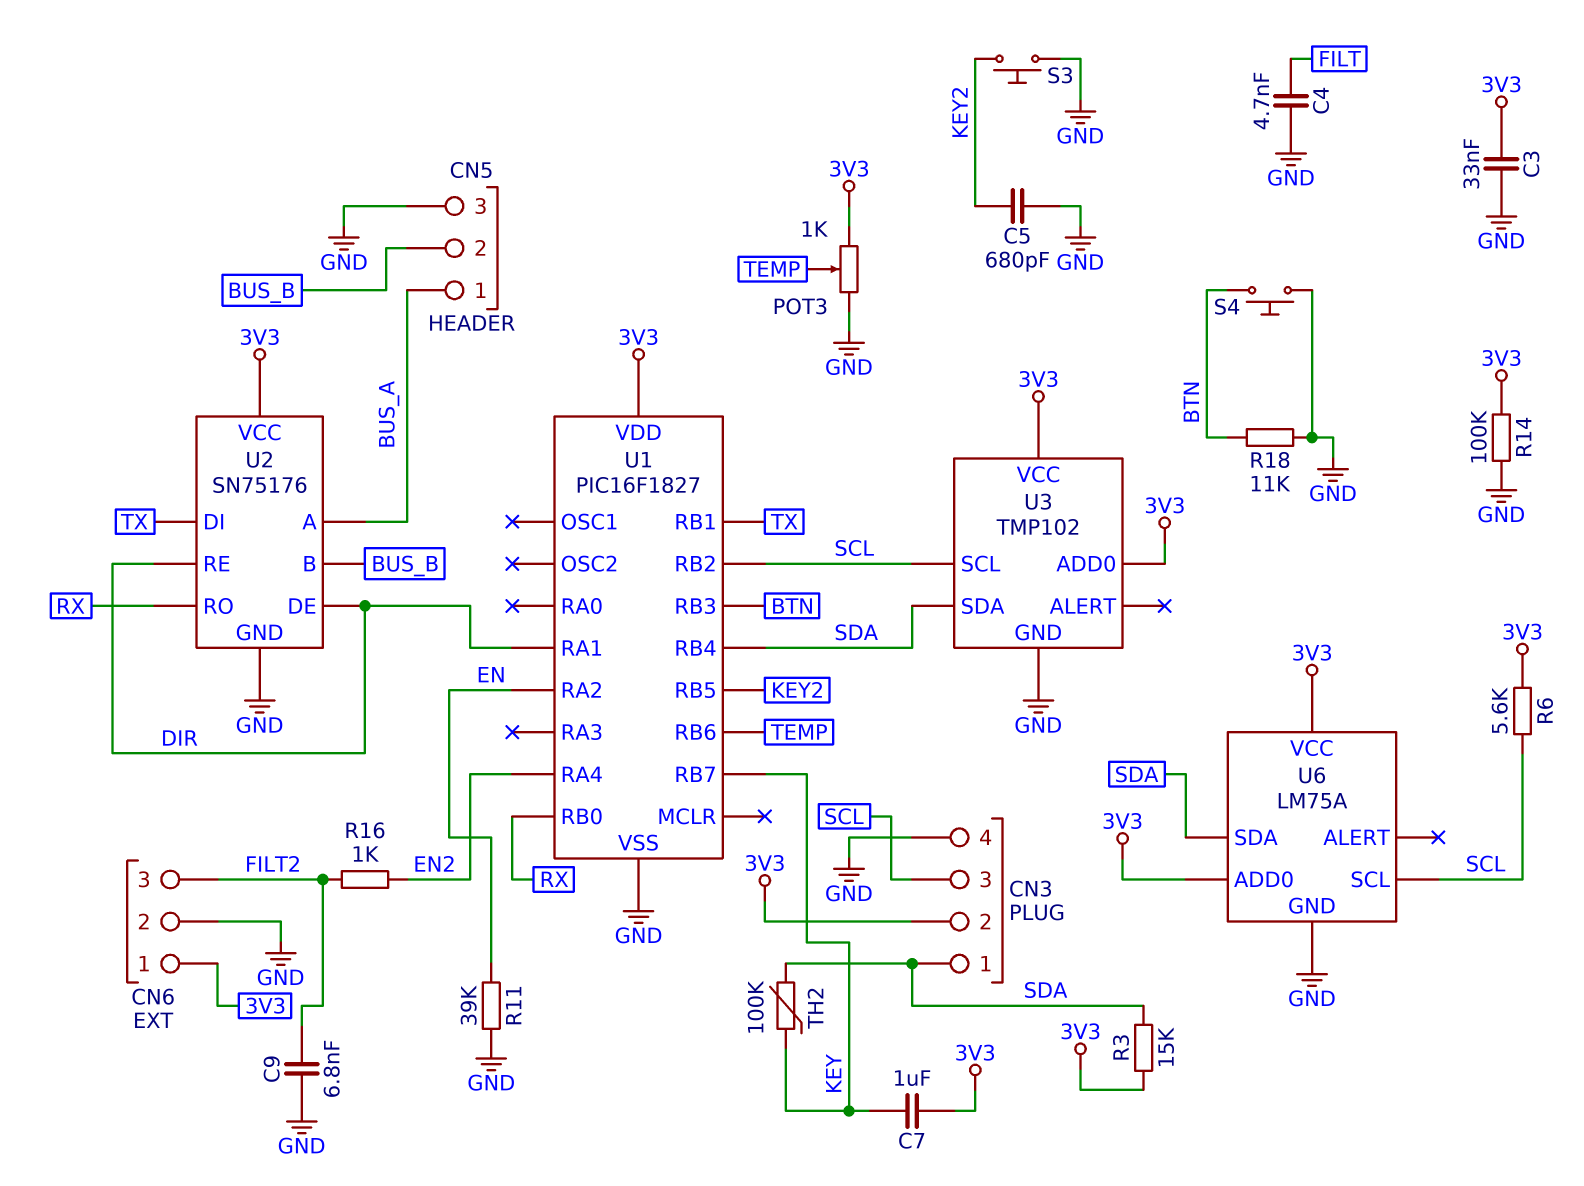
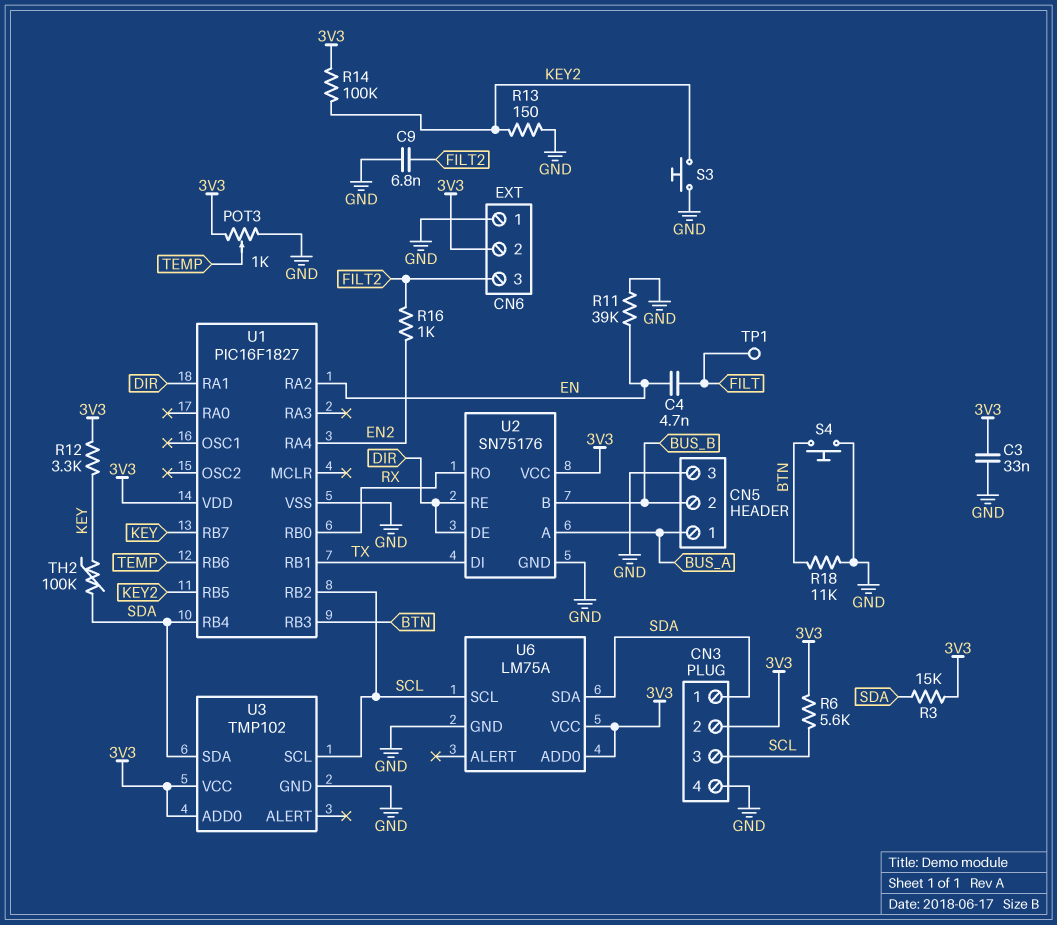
C4: 4.7nF (FILT, GND) -> 4.7nF (EN, FILT)
C5: 680pF (GND, KEY2) -> none
C7: 1uF (3V3, KEY) -> none
CN6 pin 1: 3V3 -> GND
CN6 pin 2: GND -> 3V3
R12: none -> 3.3k (3V3, KEY)
R13: none -> 150 (GND, KEY2)
R14: 100k (3V3, GND) -> 100k (3V3, KEY2)
TP1: none -> test point (FILT)

